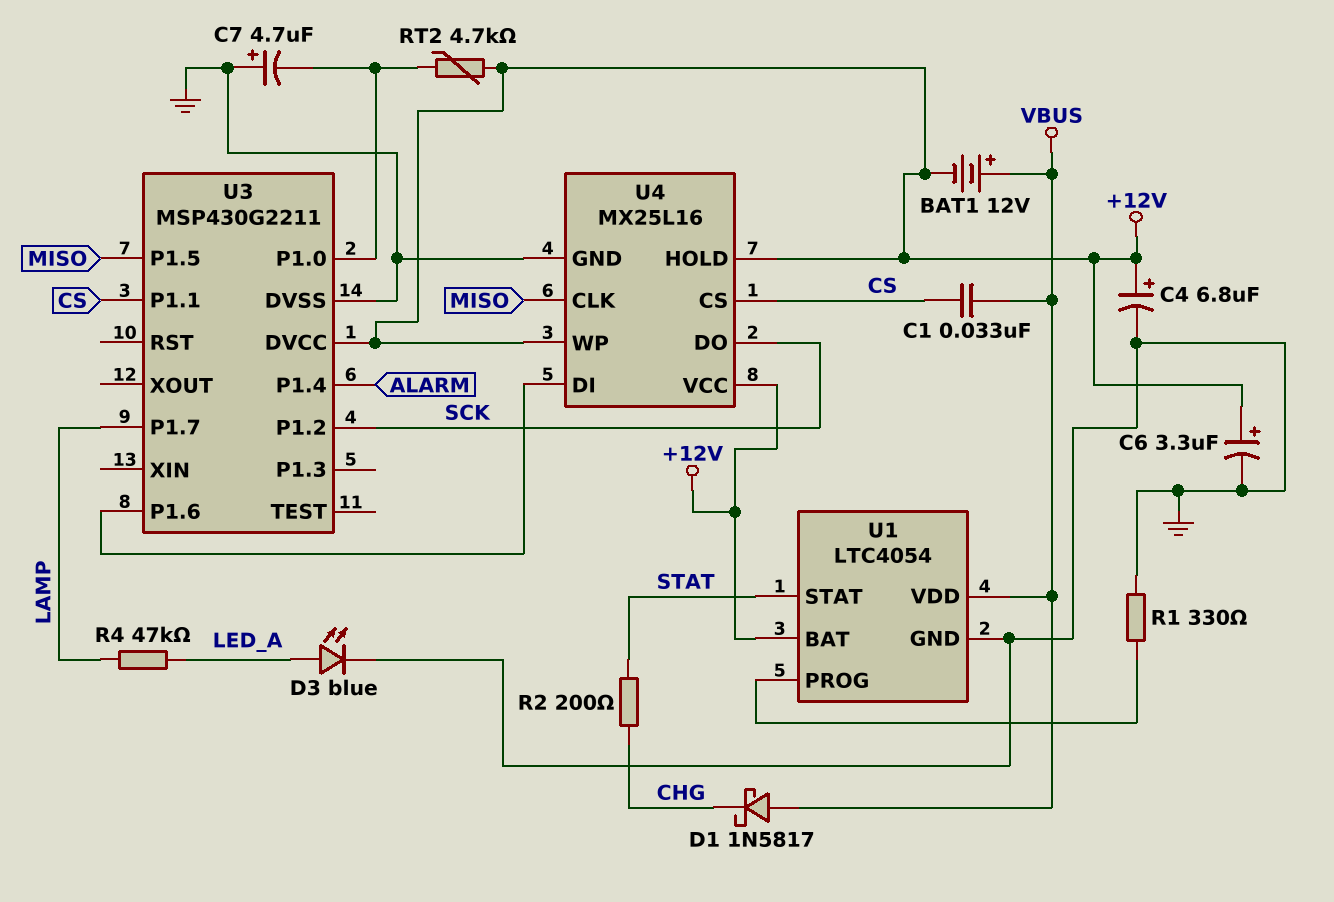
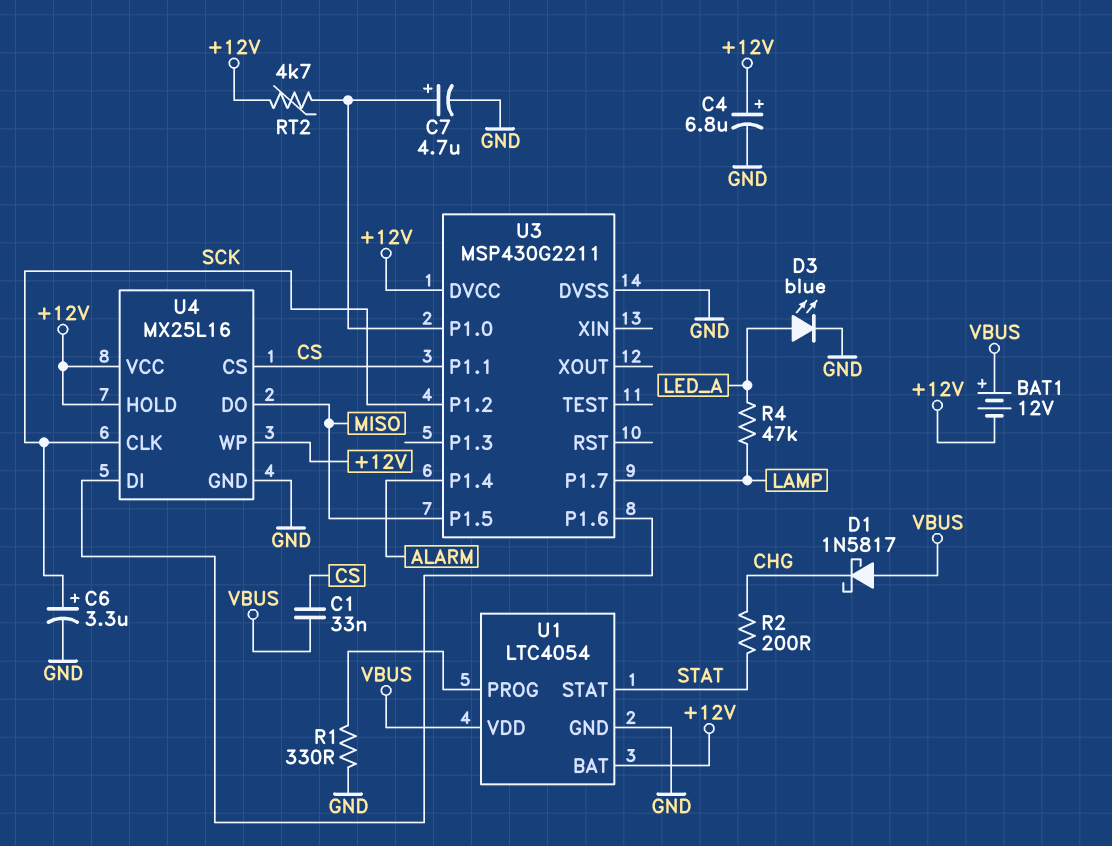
C6: 3.3uF (plus +12V, minus GND) -> 3.3uF (plus SCK, minus GND)
C7: 4.7uF (plus GND, minus U3/P1.0) -> 4.7uF (plus U3/P1.0, minus GND)
U4 pin CLK: MISO -> SCK
U4 pin DO: SCK -> MISO

